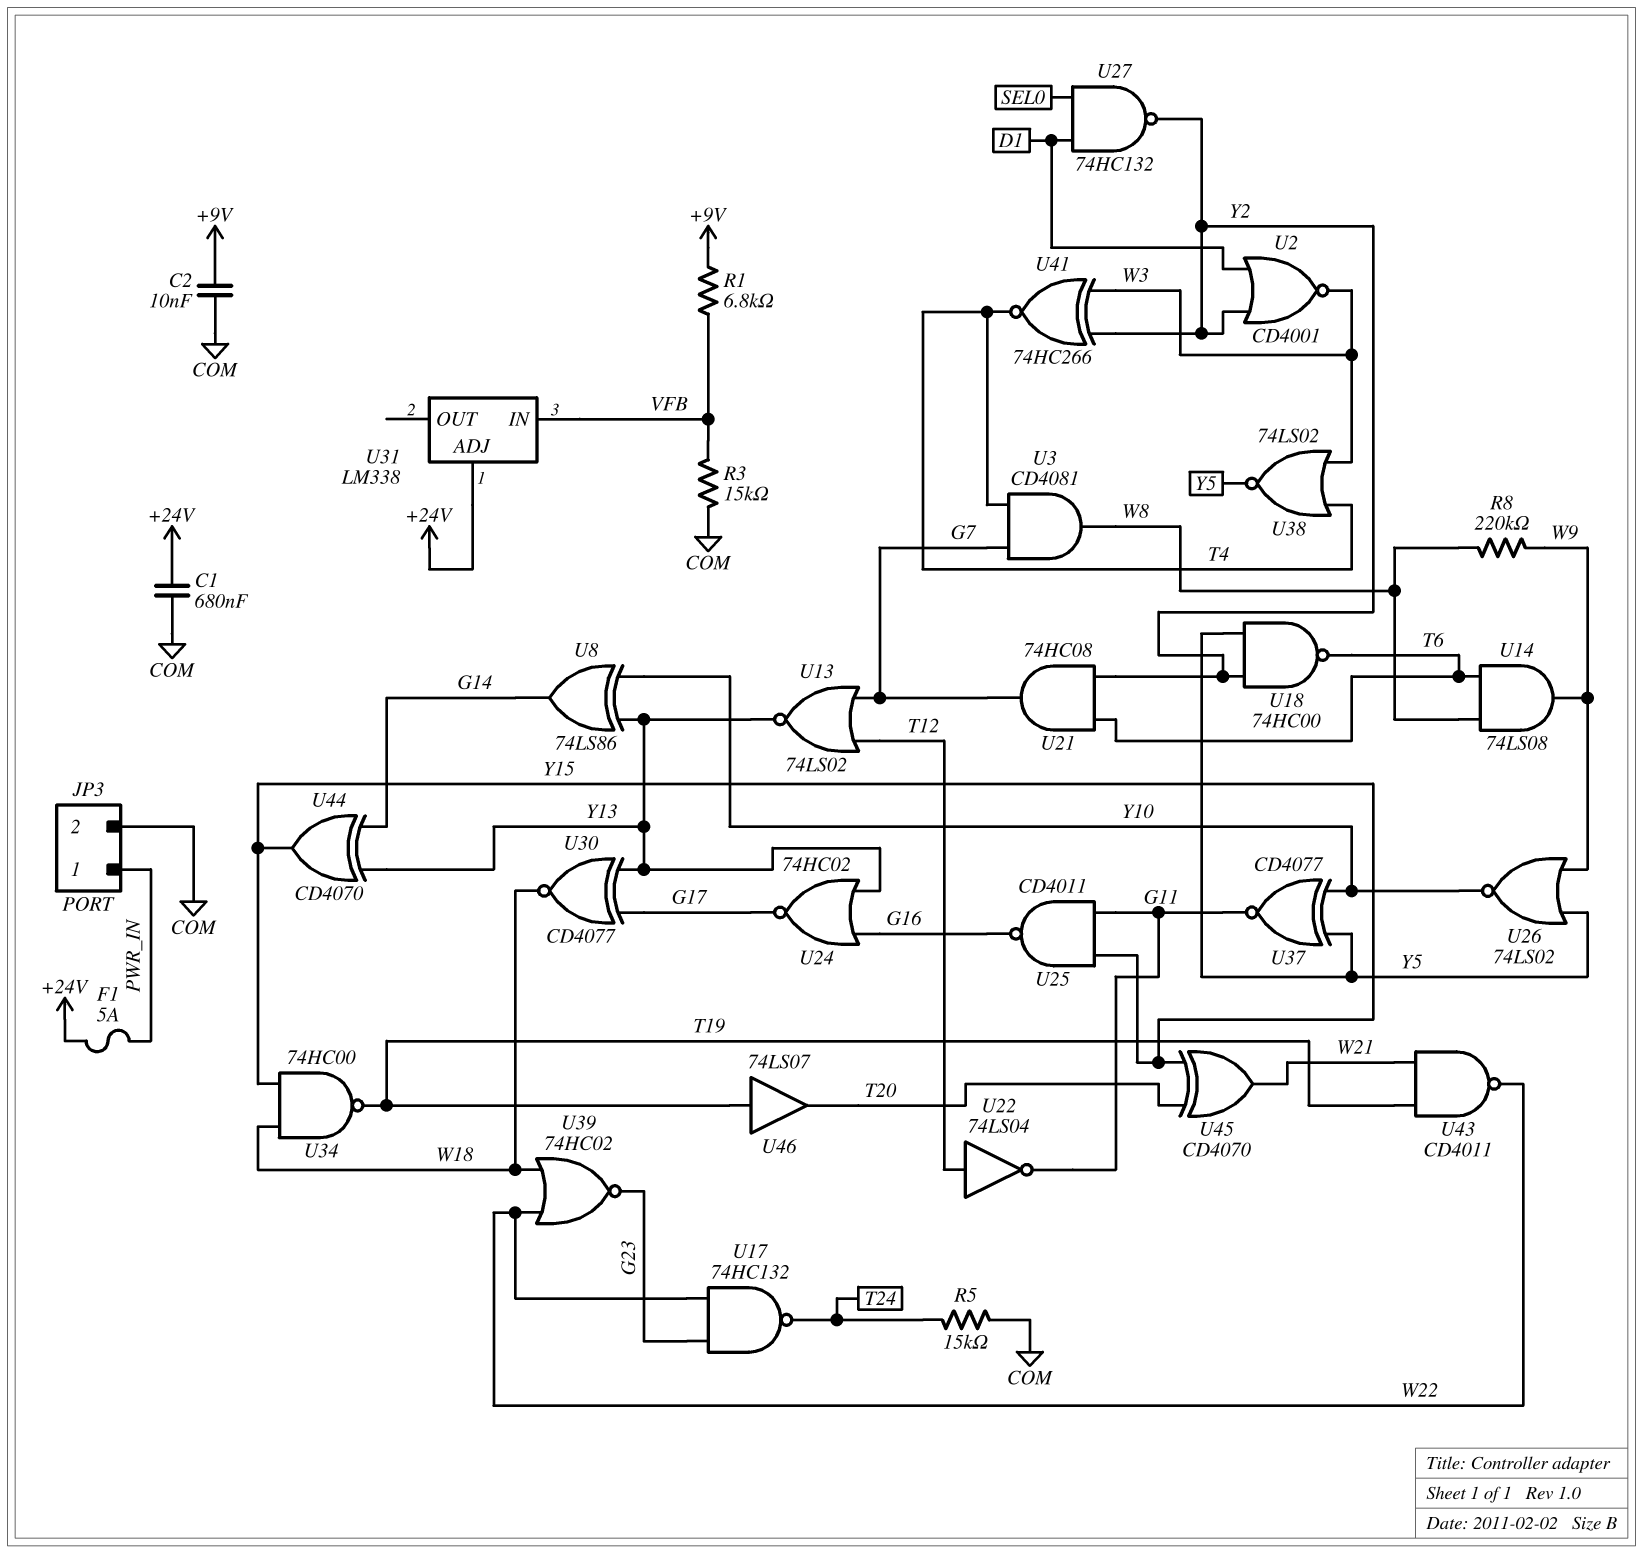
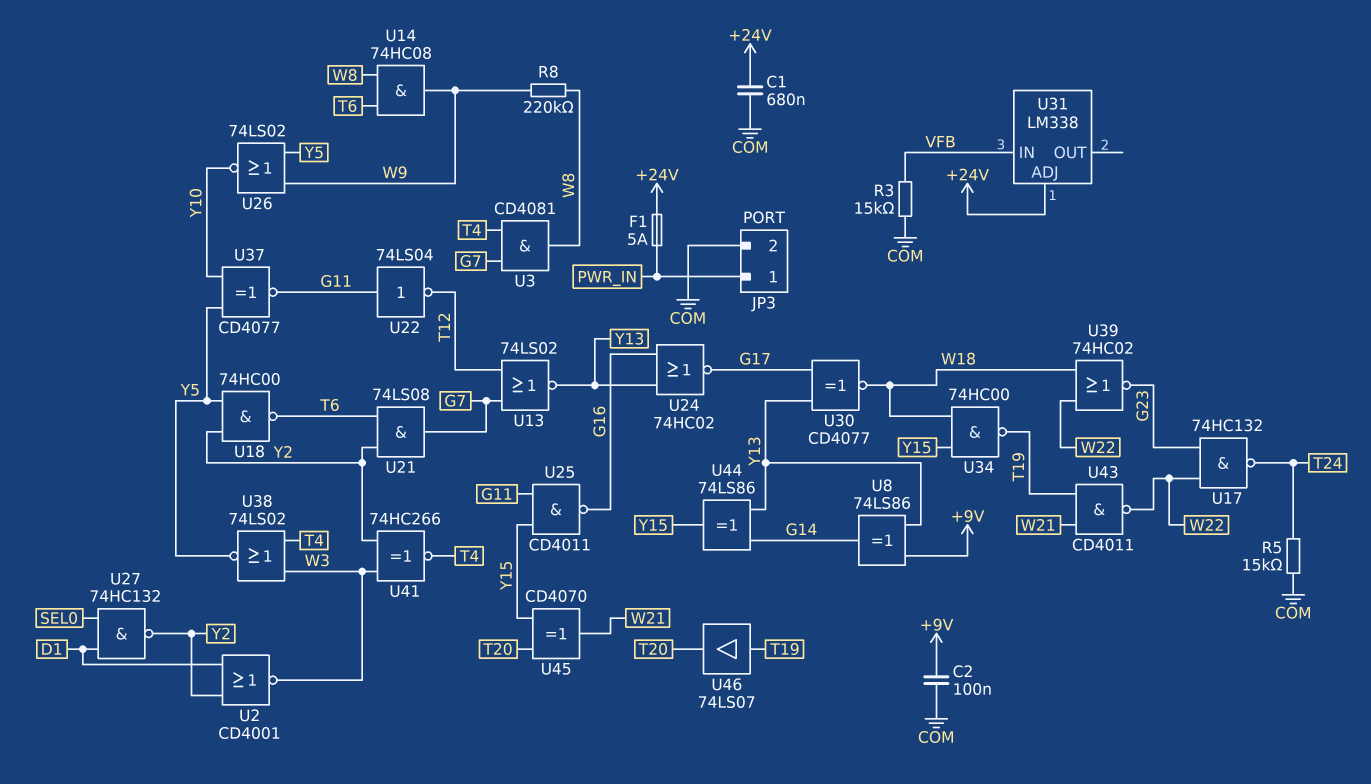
C2: 10nF (+9V, COM) -> 100nF (+9V, COM)
R1: 6.8k (+9V, VFB) -> none
U8: XOR 74LS86 (in Y10, in Y13, out G14) -> XOR 74LS86 (in +9V, in Y13, out G14)
U14: AND 74LS08 (in T6, in W8, out W9) -> AND 74HC08 (in T6, in W8, out W9)
U21: AND 74HC08 (in T6, in Y2, out G7) -> AND 74LS08 (in T6, in Y2, out G7)
U22: NOT 74LS04 (in T12, out G11) -> NOT 74LS04 (in G11, out T12)
U44: XOR CD4070 (in G14, in Y13, out Y15) -> XOR 74LS86 (in G14, in Y13, out Y15)

